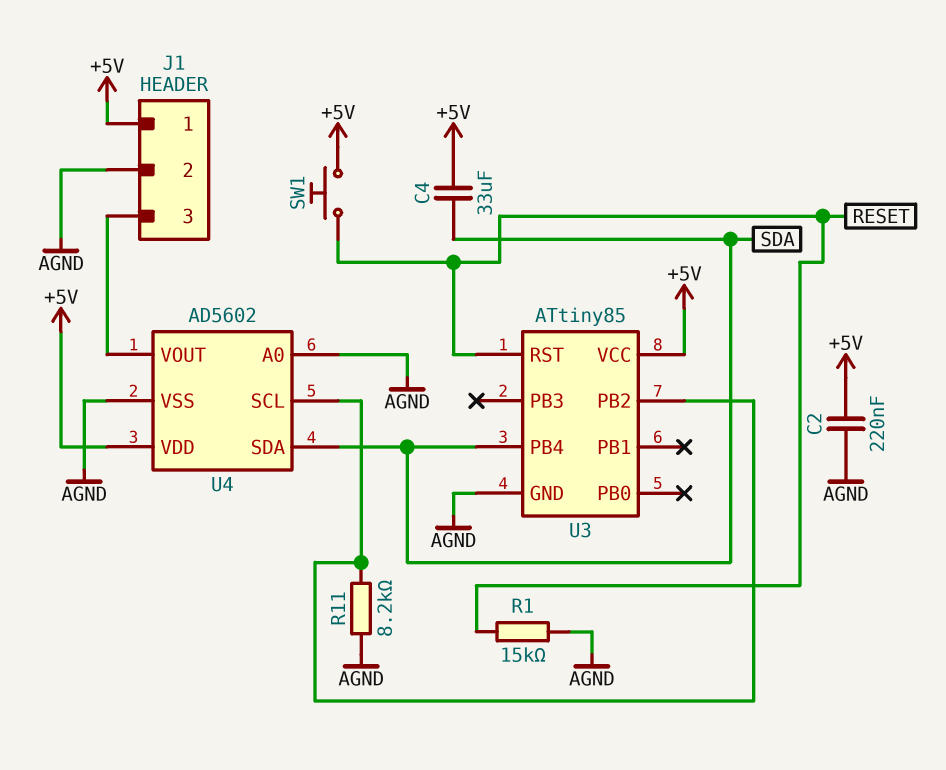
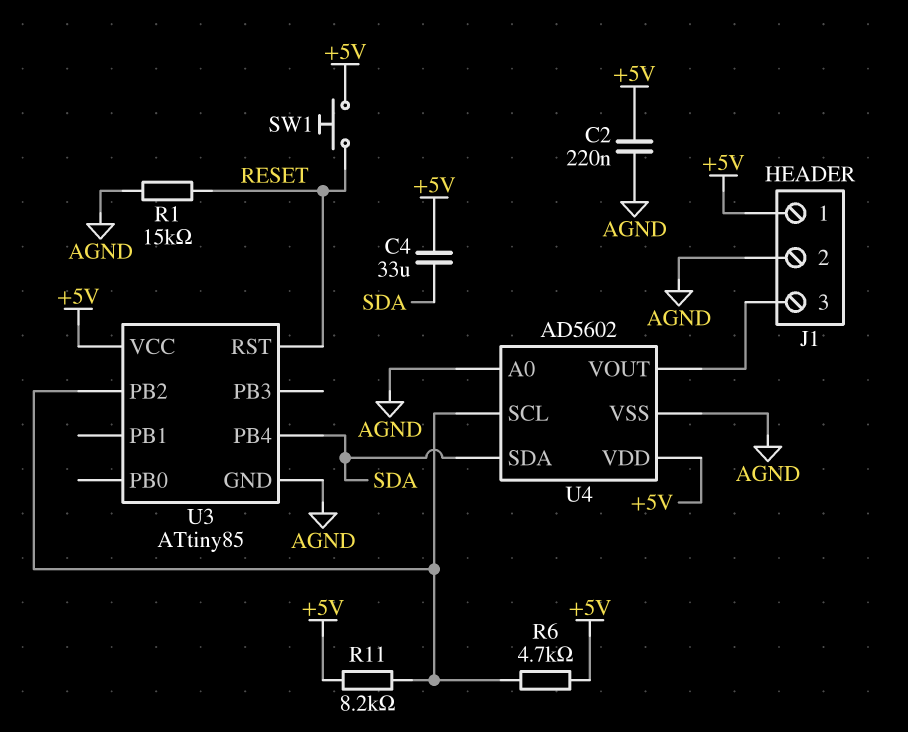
R6: none -> 4.7k (+5V, U3/PB2)
R11: 8.2k (AGND, U3/PB2) -> 8.2k (+5V, U3/PB2)

